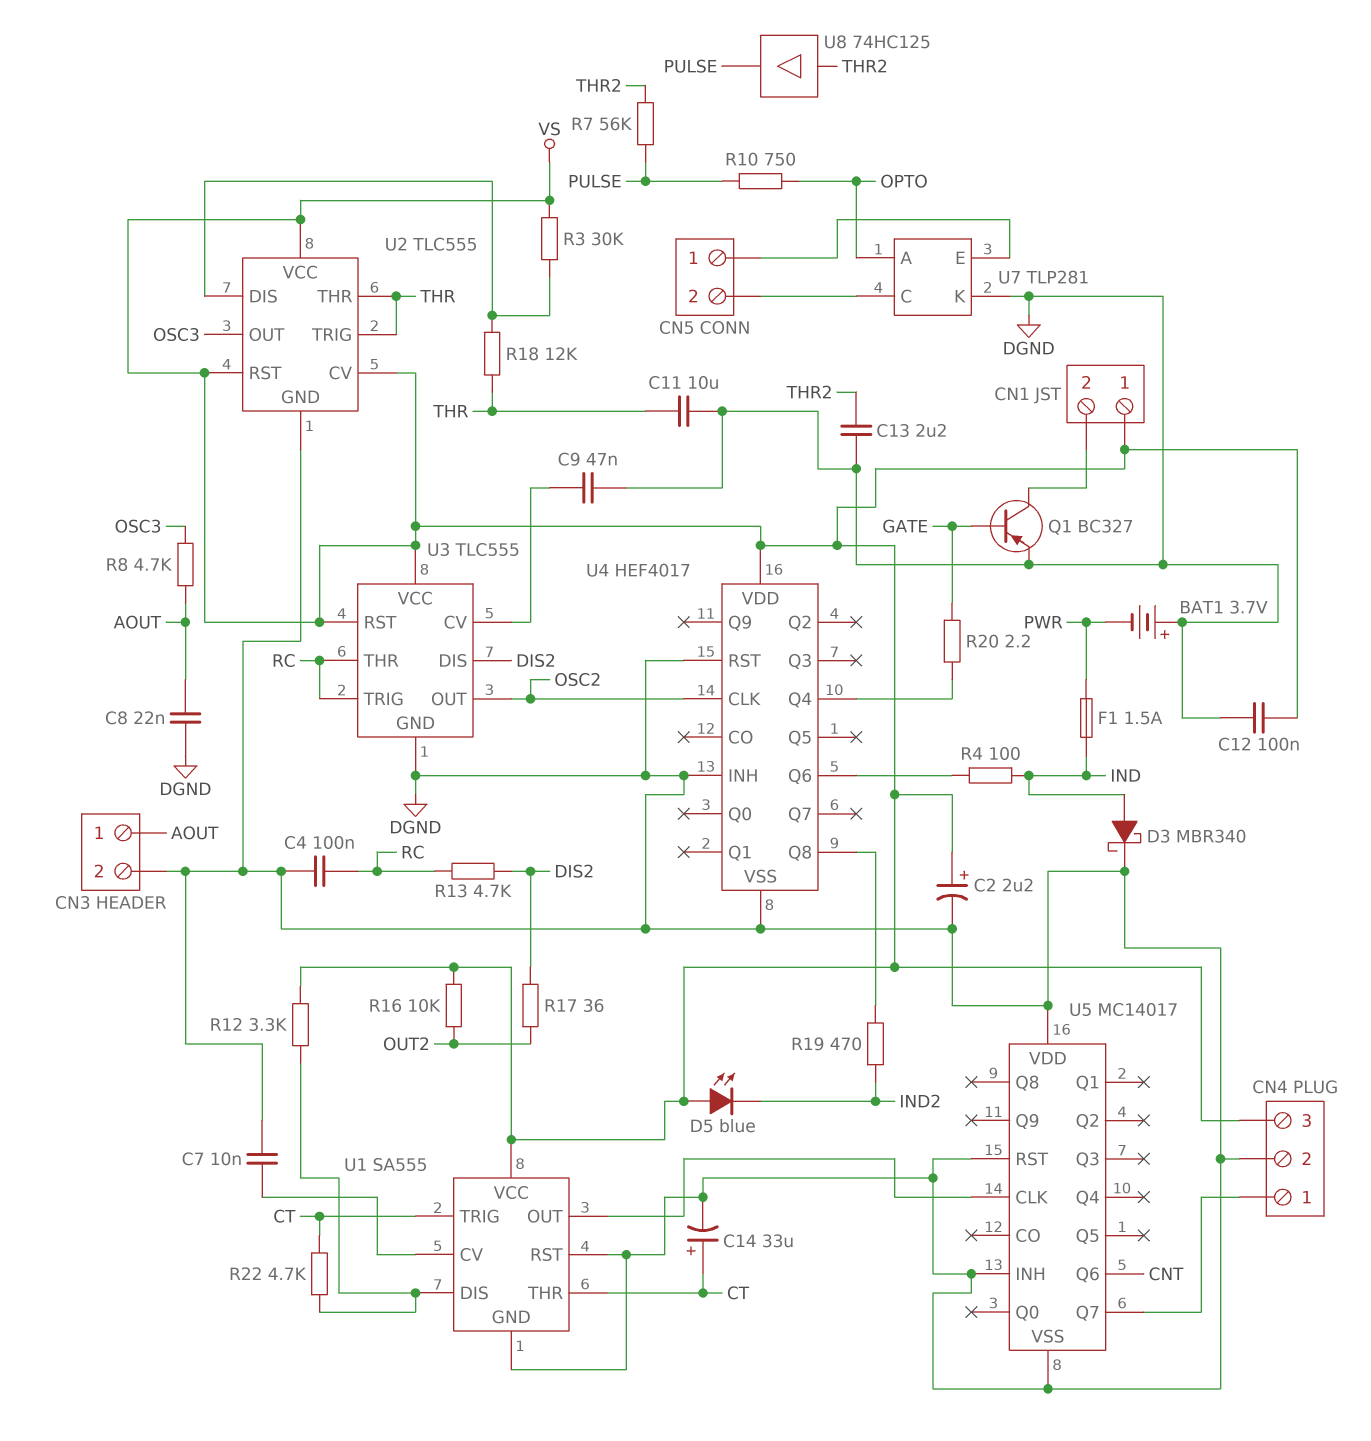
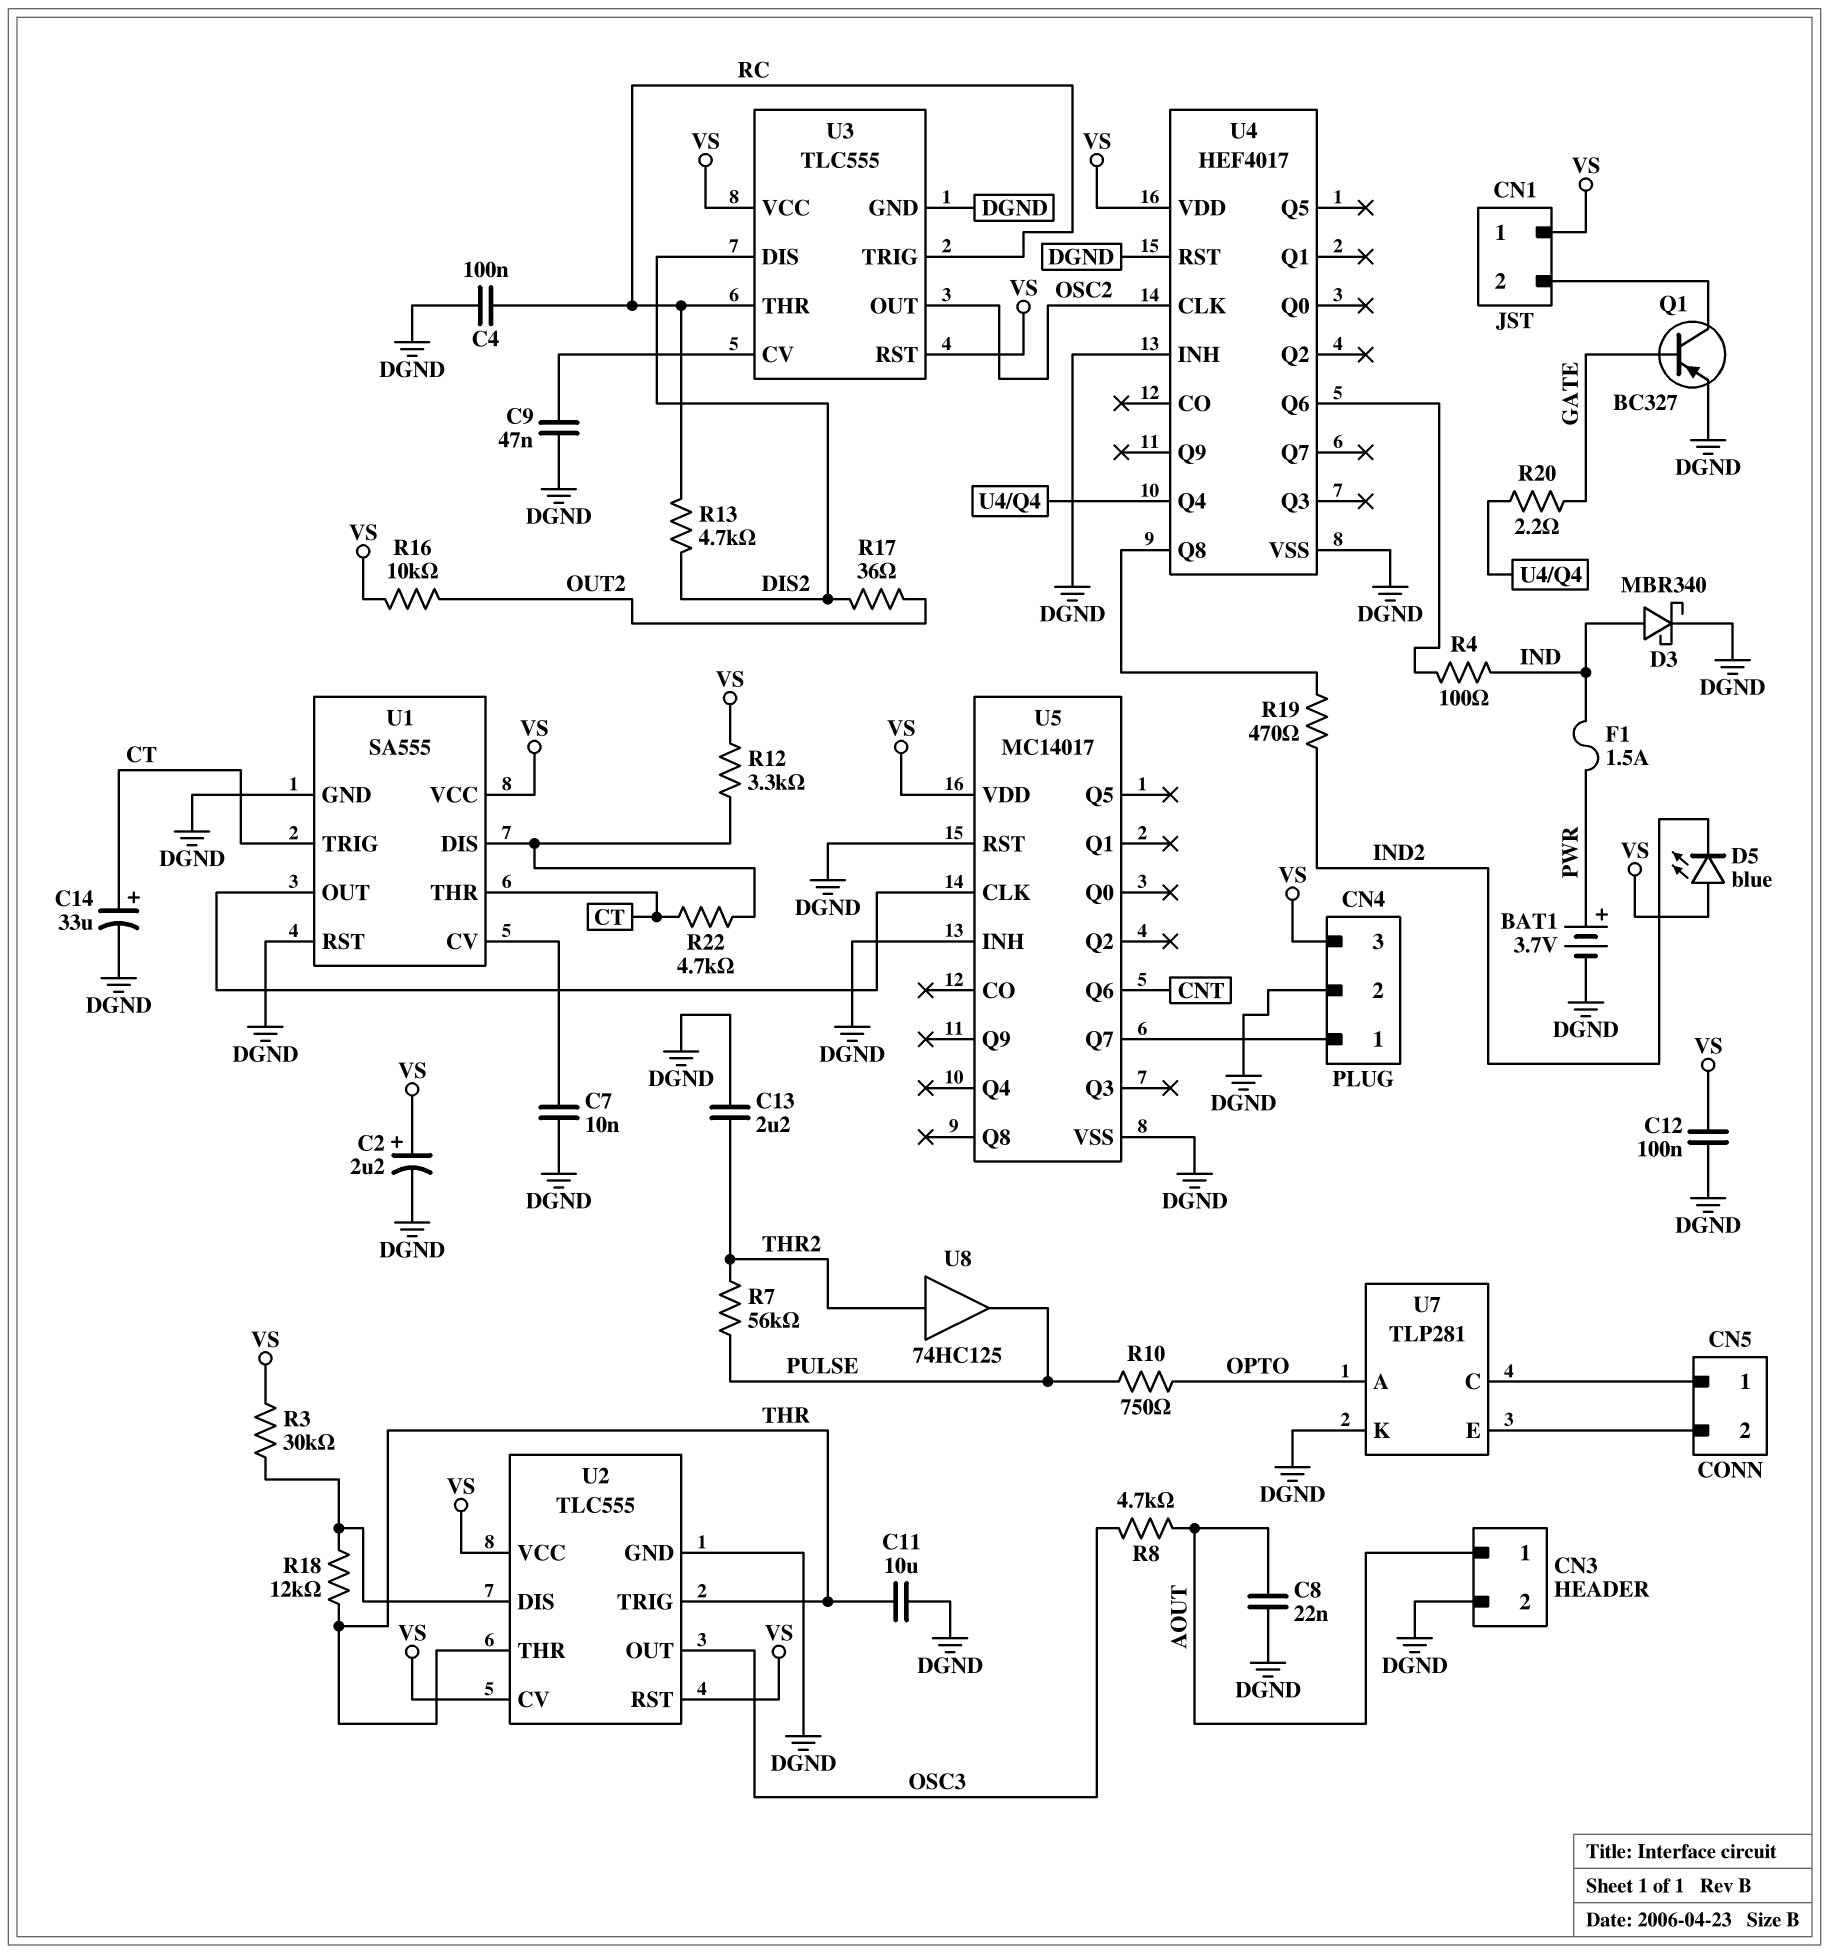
BAT1: 3.7V (plus DGND, minus PWR) -> 3.7V (plus PWR, minus DGND)
U5 pin VDD: DGND -> VS
U7 pin C: CN5/2 -> CN5/1
U7 pin E: CN5/1 -> CN5/2

